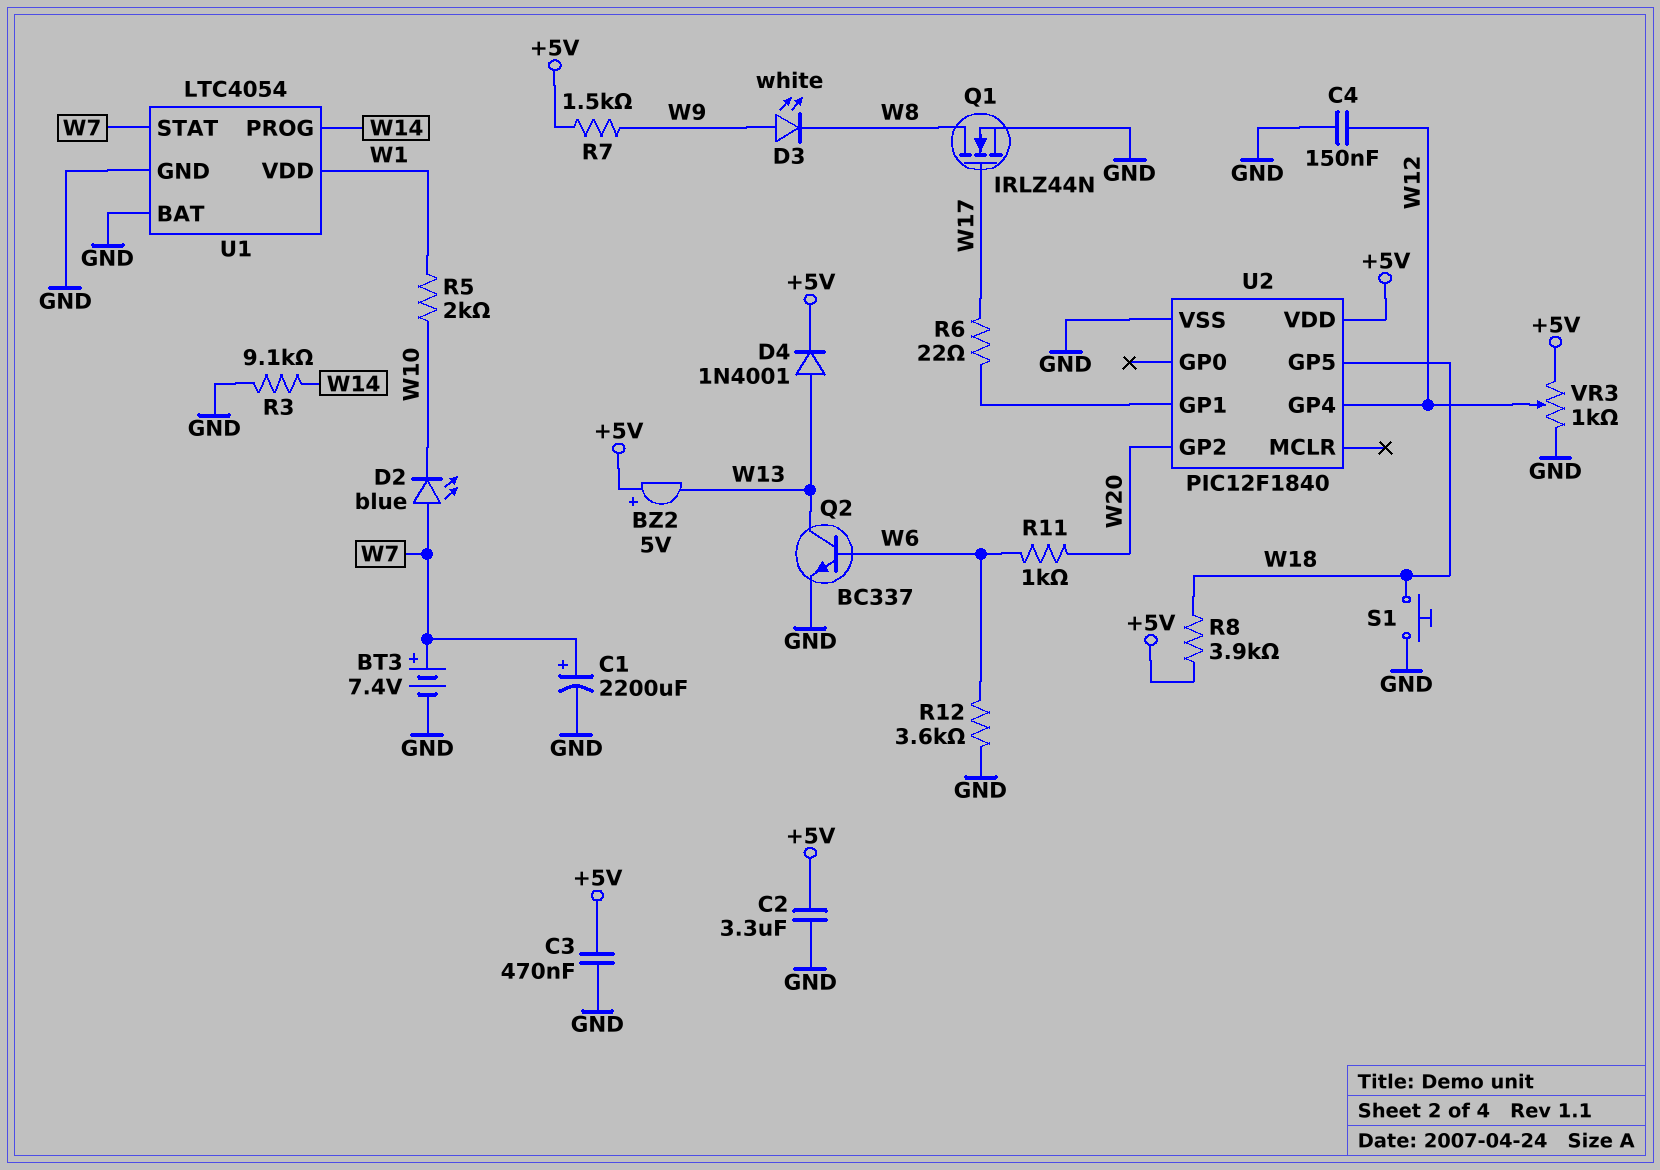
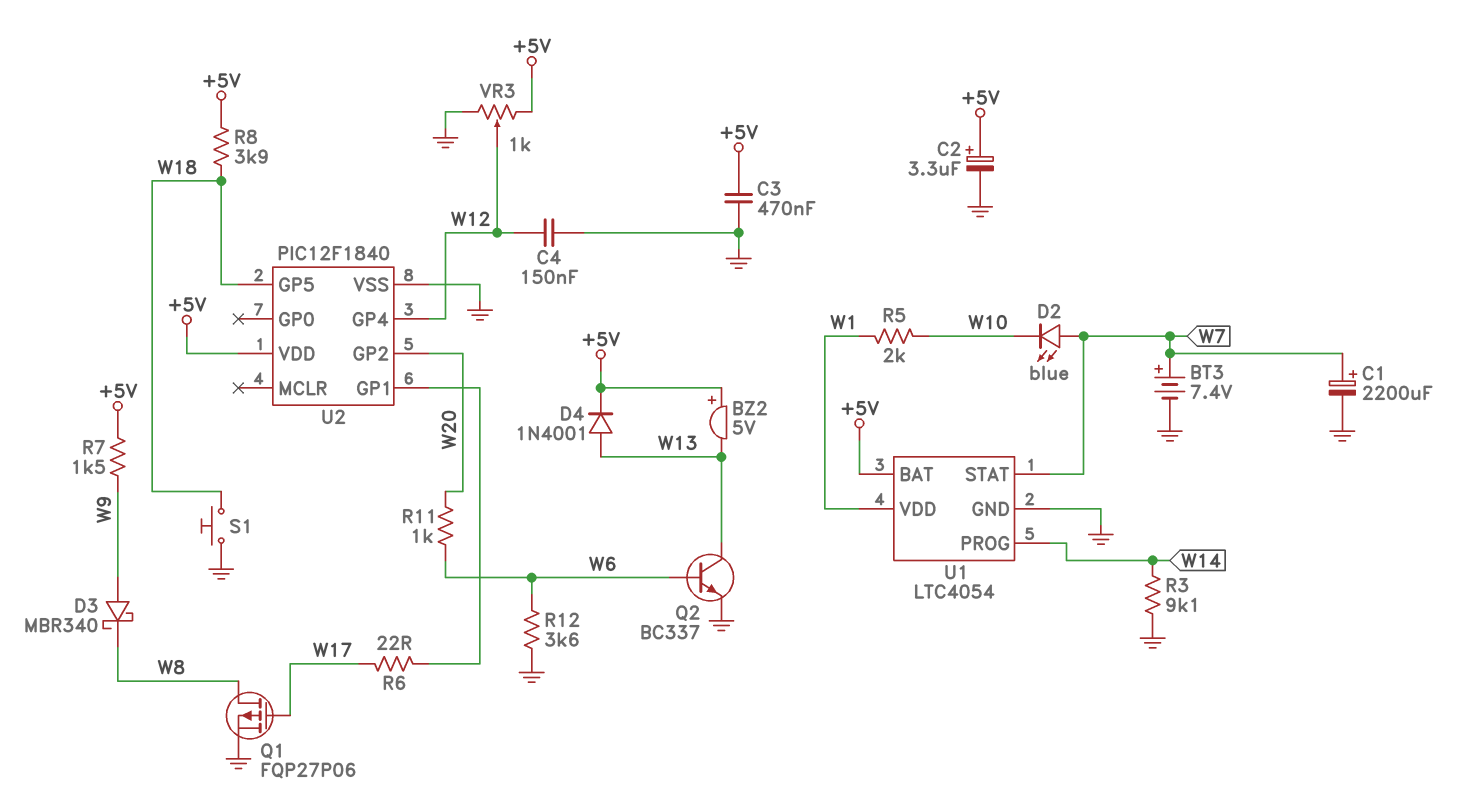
C2: 3.3uF (+5V, GND) -> 3.3uF (plus +5V, minus GND)
D3: LED white (A W9, K W8) -> schottky MBR340 (A W9, K W8)
Q1: NMOS IRLZ44N (G W17, D W8, S GND) -> PMOS FQP27P06 (G W17, D W8, S GND)
U1 pin BAT: GND -> +5V

